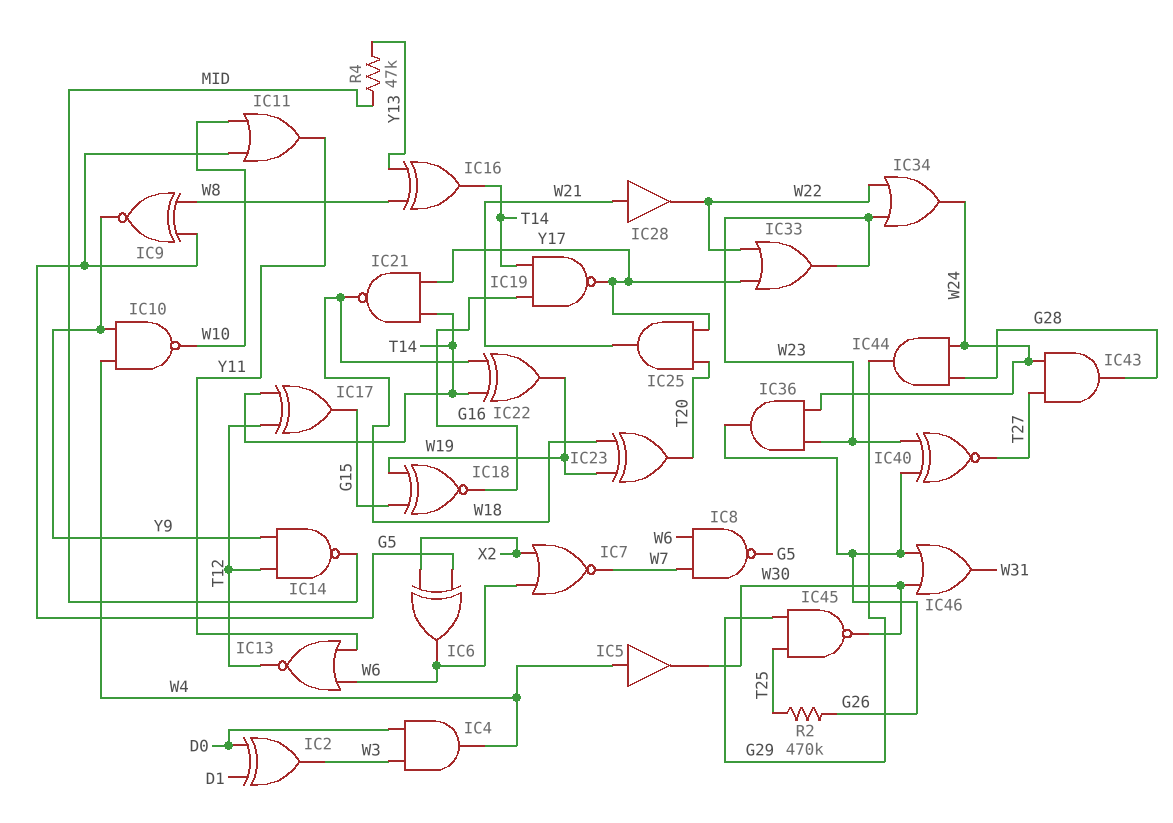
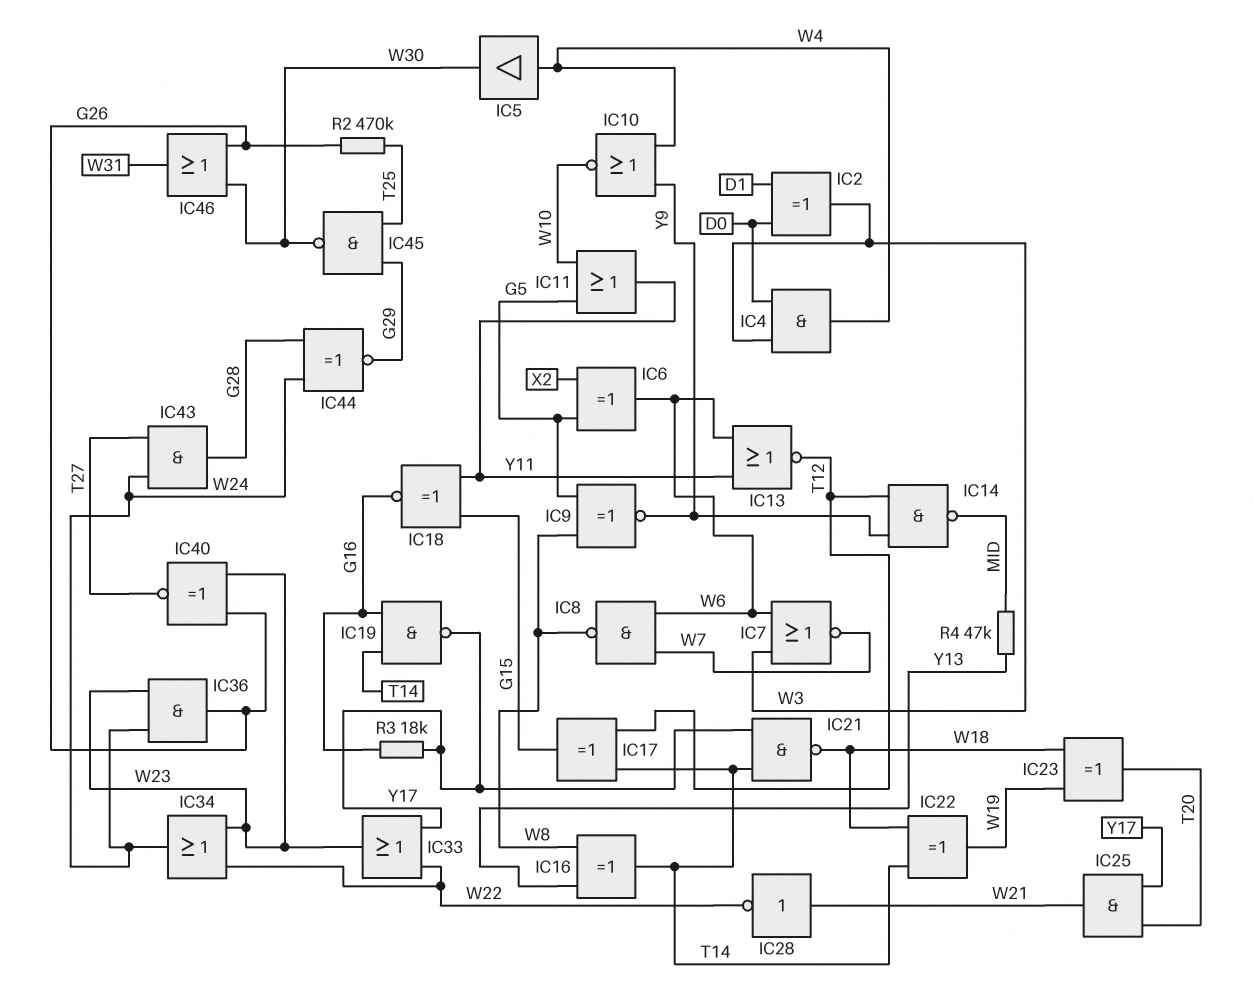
IC7: NOR (in W6, in X2, out W7) -> NOR (in W3, in W6, out W7)
IC8: NAND (in W6, in W7, out G5) -> NAND (in W6, in W7, out W8)
IC10: NAND (in W4, in Y9, out W10) -> NOR (in W4, in Y9, out W10)
IC18: XNOR (in G15, in W19, out G16) -> XNOR (in G15, in Y11, out G16)
IC28: buffer (in W21, out W22) -> NOT (in W21, out W22)
IC44: AND (in G28, in W24, out G29) -> XNOR (in G28, in W24, out G29)
R3: none -> 18k (G16, Y17)

